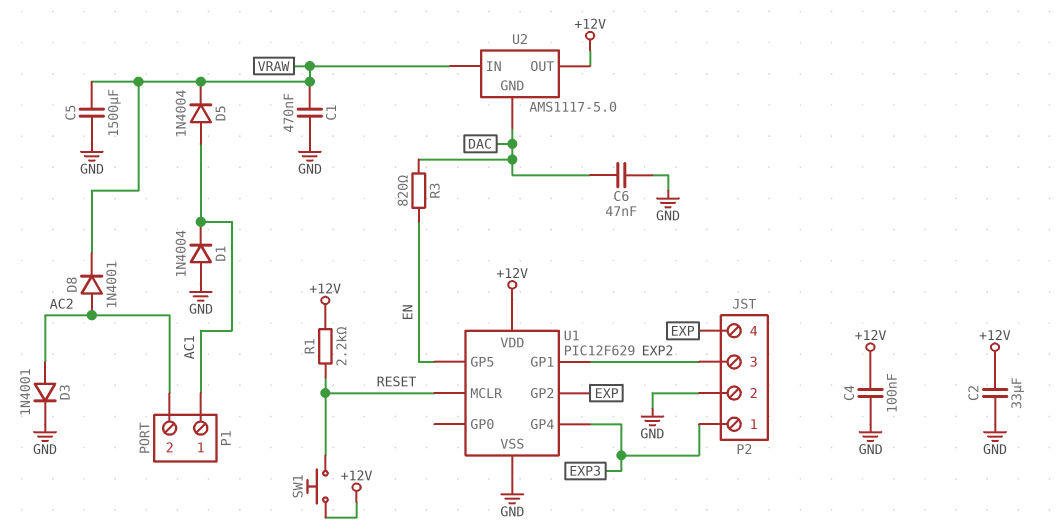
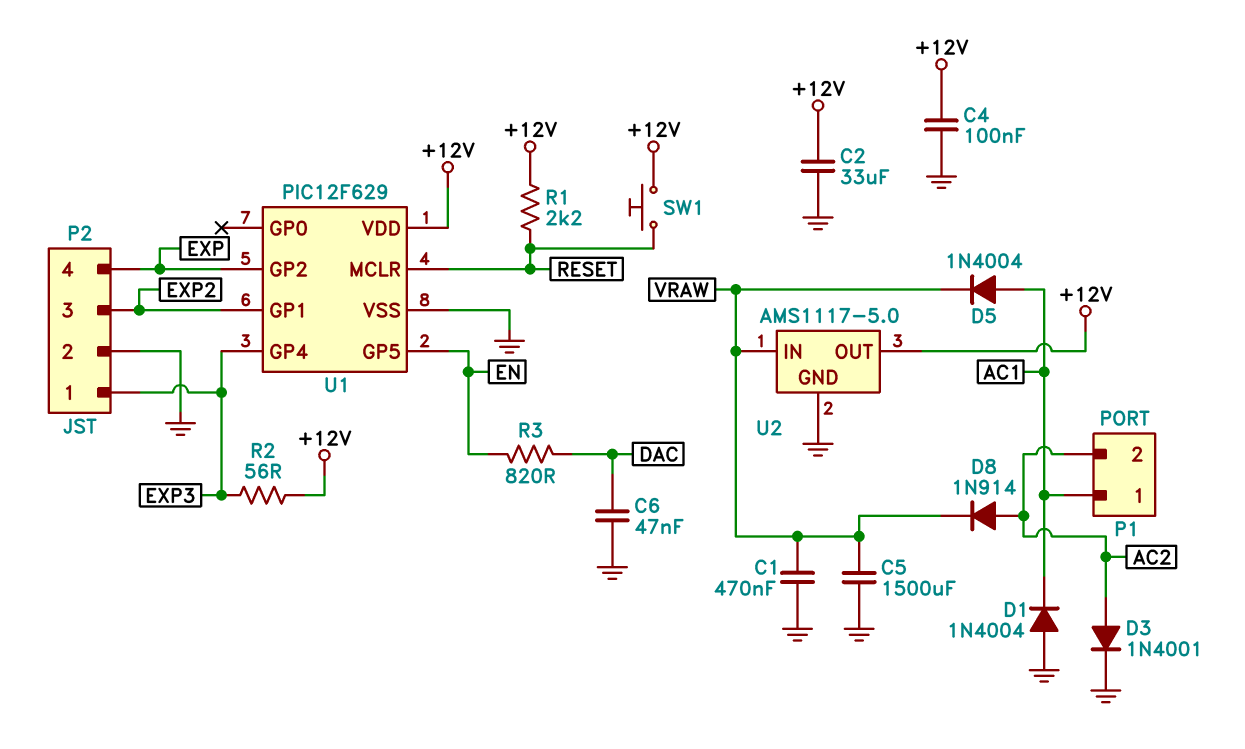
D8: diode 1N4001 (A AC2, K VRAW) -> diode 1N914 (A AC2, K VRAW)
R2: none -> 56 (+12V, EXP3)
U2 pin GND: DAC -> GND

